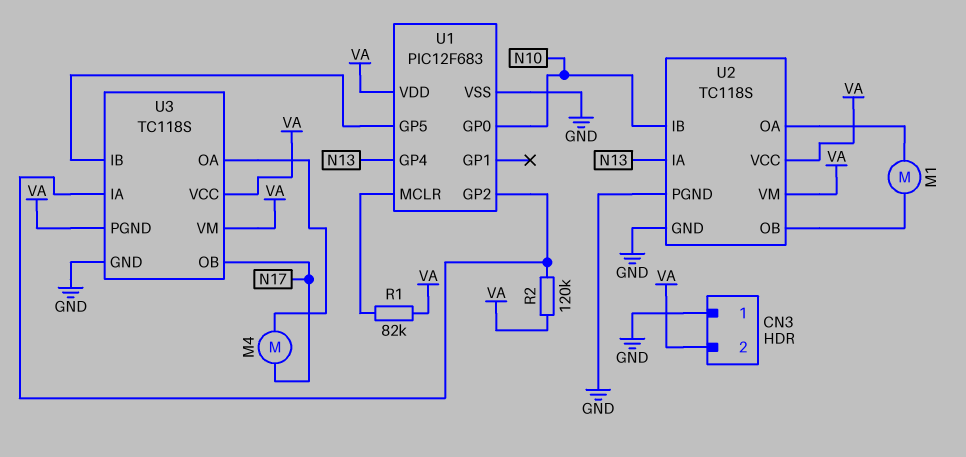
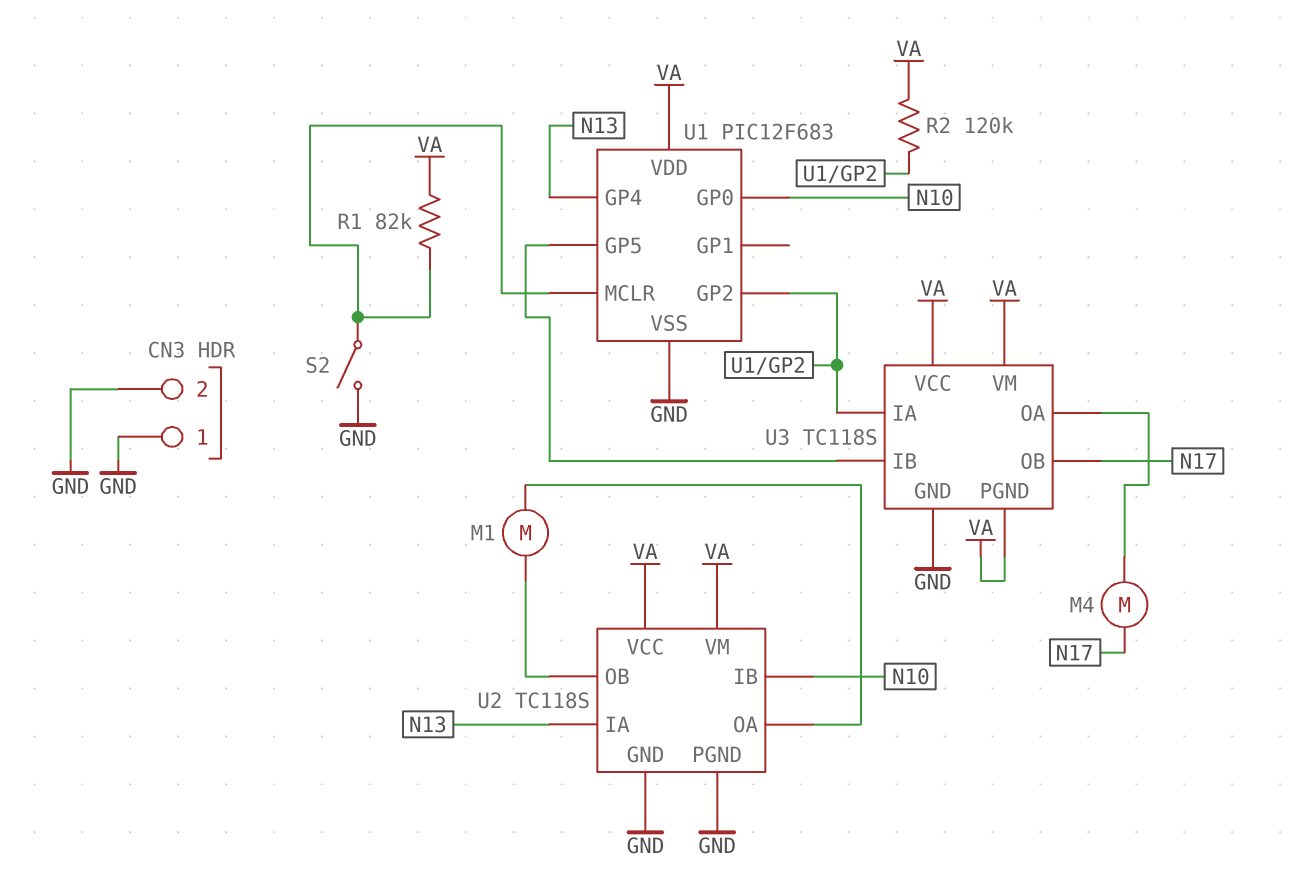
CN3 pin 2: VA -> GND
S2: none -> switch (GND, U1/MCLR)

